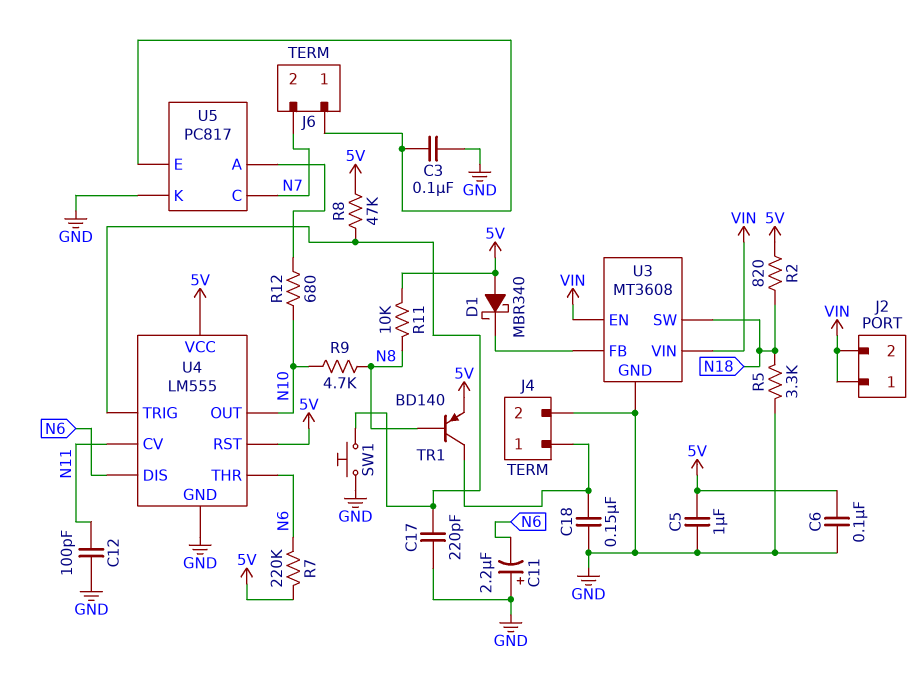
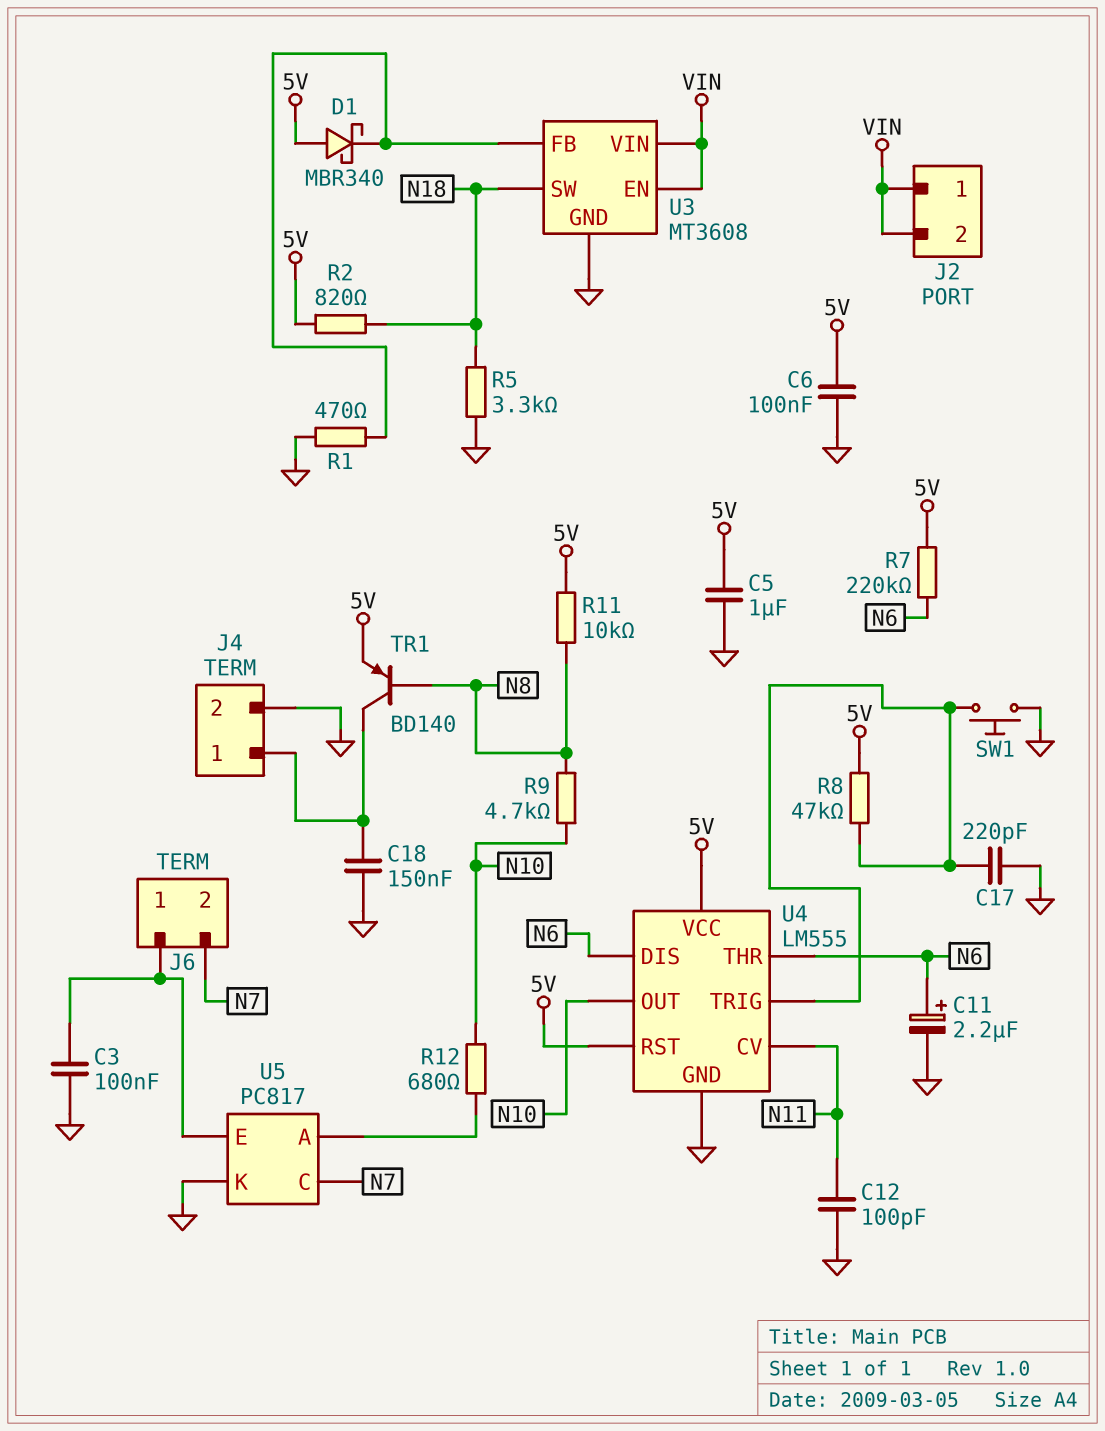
C11: 2.2uF (plus GND, minus N6) -> 2.2uF (plus N6, minus GND)
R1: none -> 470 (GND, U3/FB)

